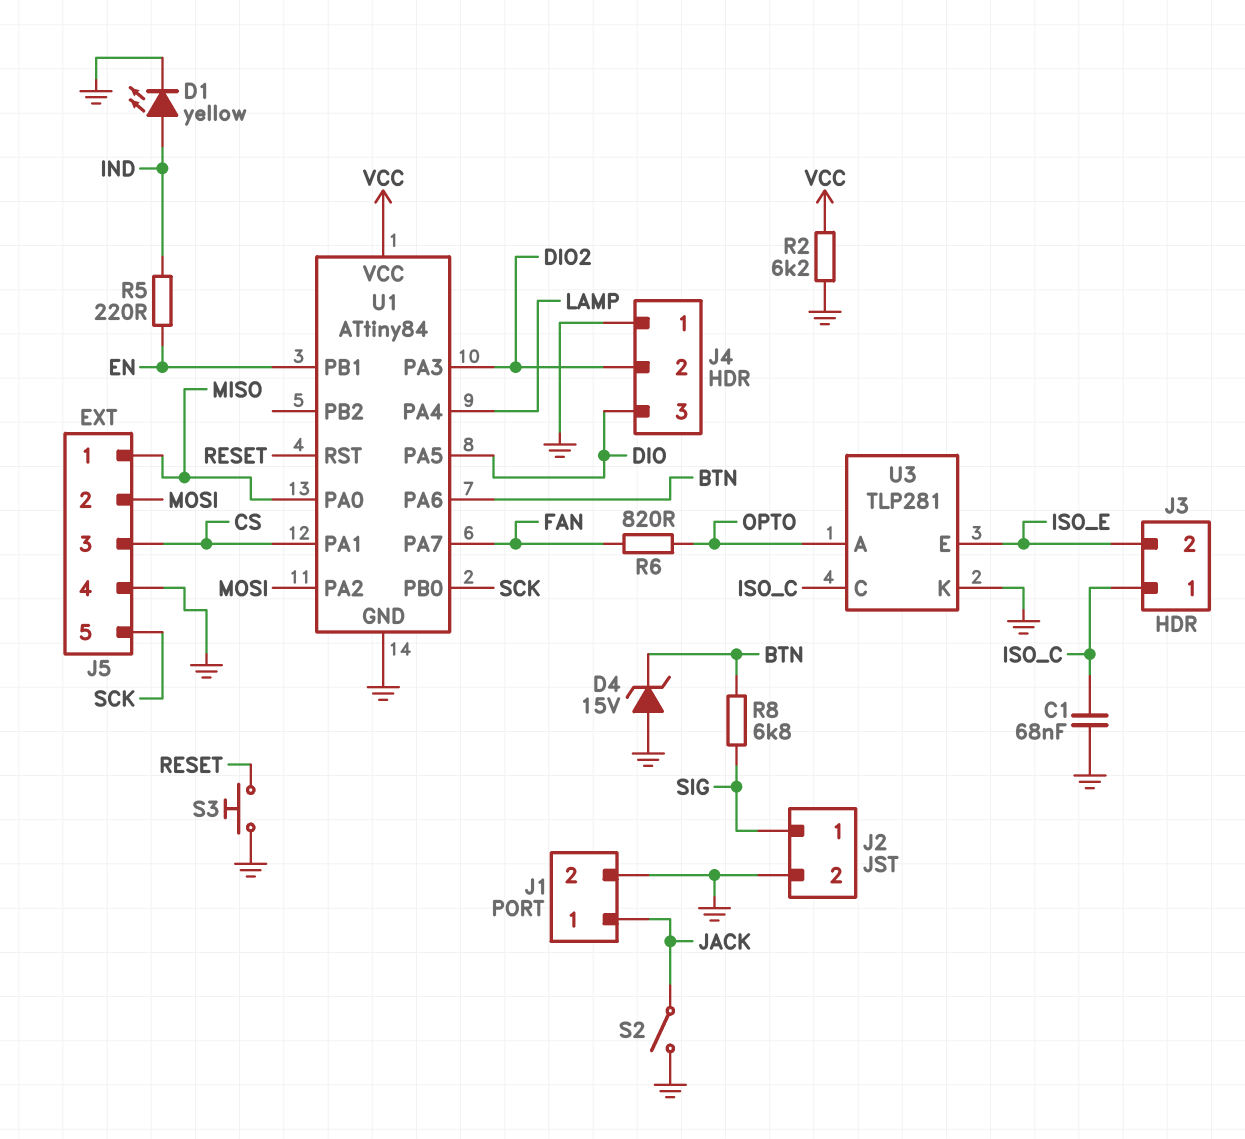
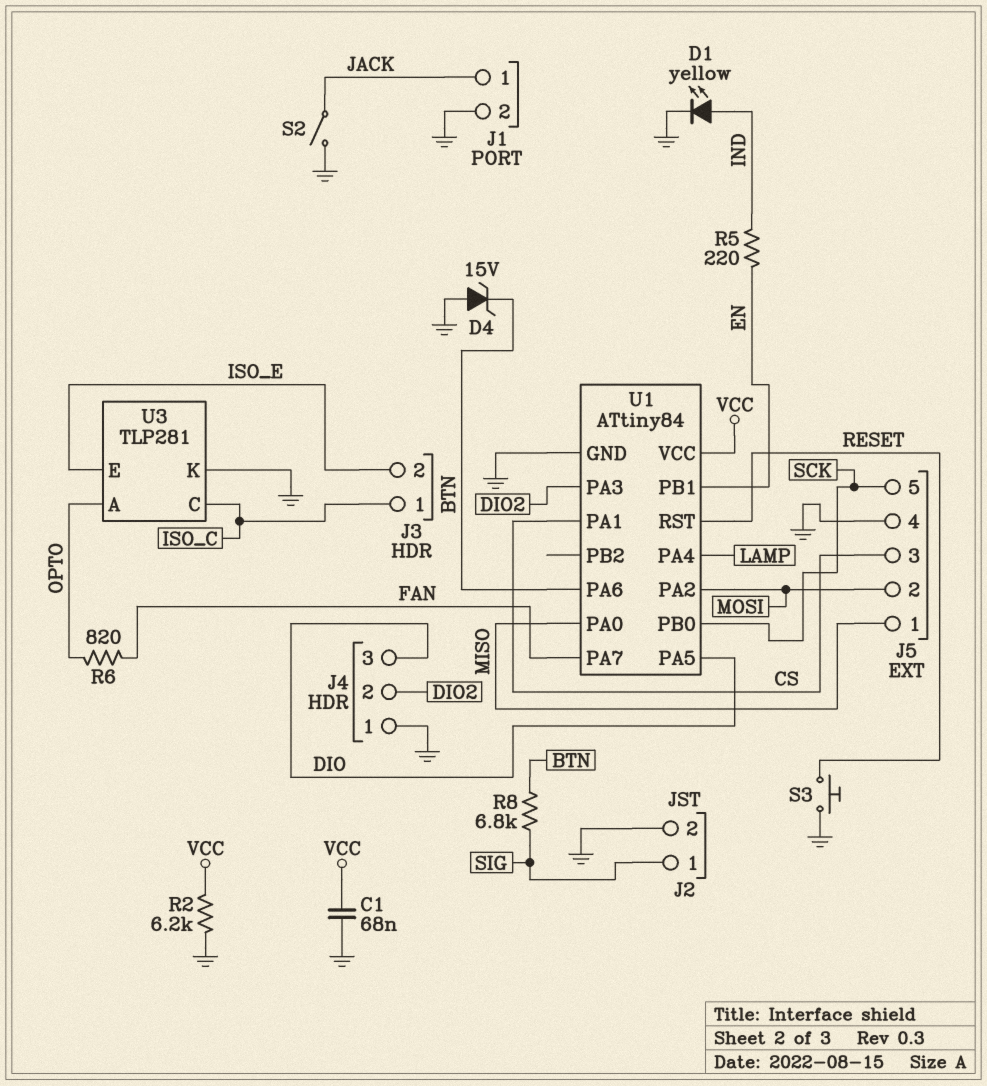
C1: 68nF (GND, ISO_C) -> 68nF (GND, VCC)

